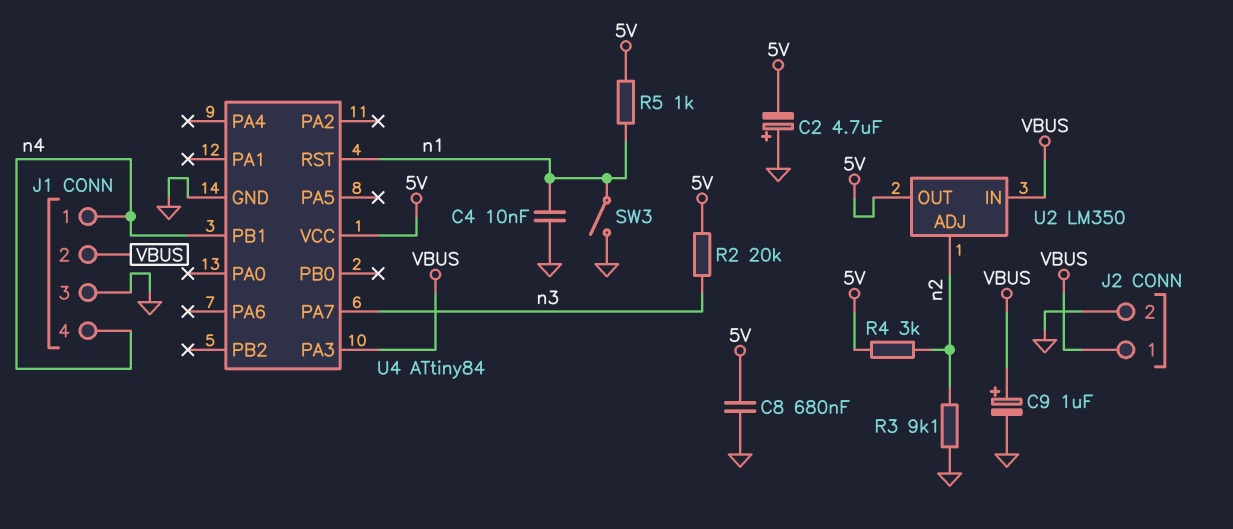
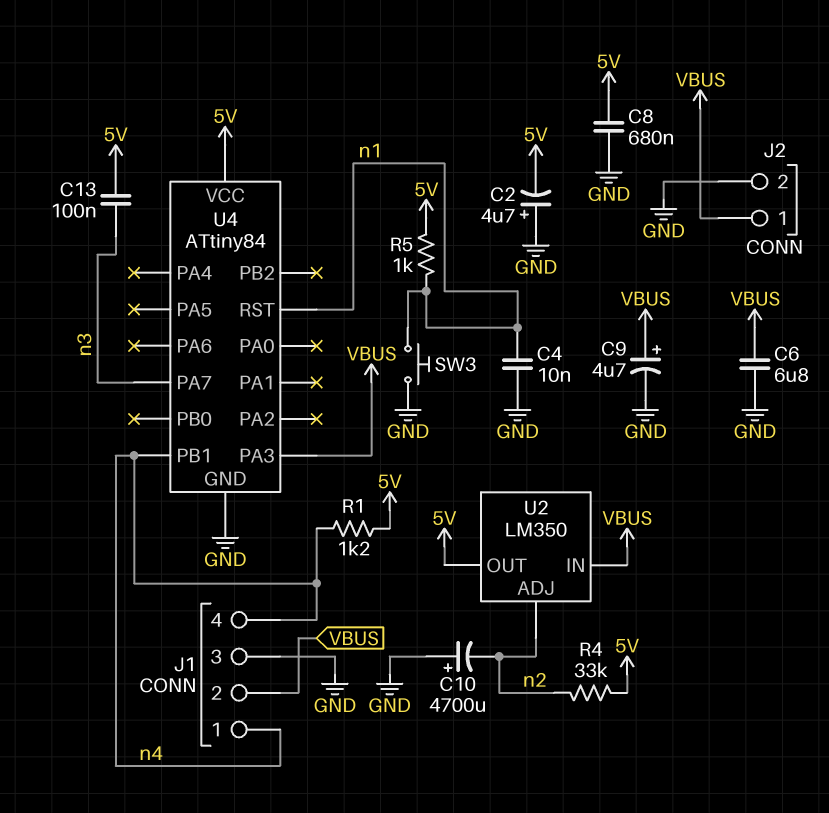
C6: none -> 6.8uF (GND, VBUS)
C9: 1uF (plus VBUS, minus GND) -> 4.7uF (plus VBUS, minus GND)
C10: none -> 4700uF (plus GND, minus n2)
C13: none -> 100nF (5V, n3)
R1: none -> 1.2k (5V, n4)
R2: 20k (5V, n3) -> none
R3: 9.1k (GND, n2) -> none
R4: 3k (5V, n2) -> 33k (5V, n2)
SW3: switch (GND, n1) -> button (GND, n1)

